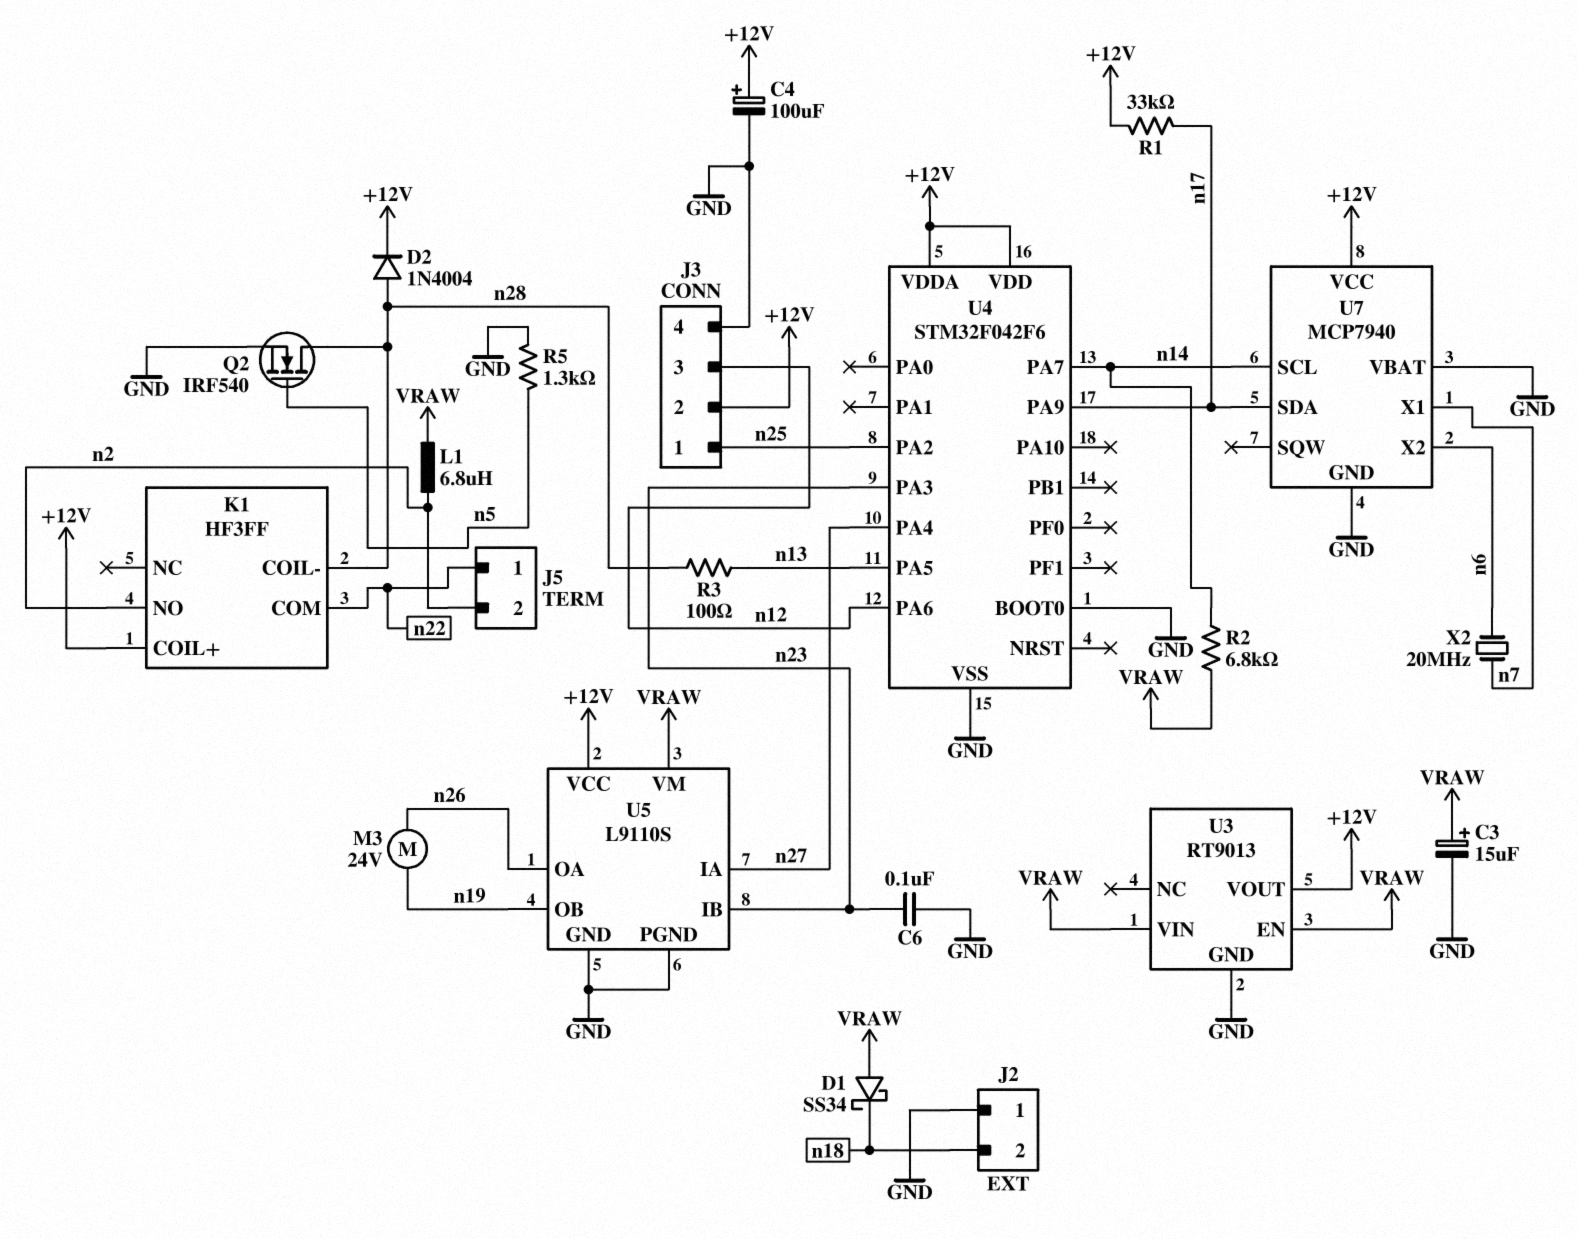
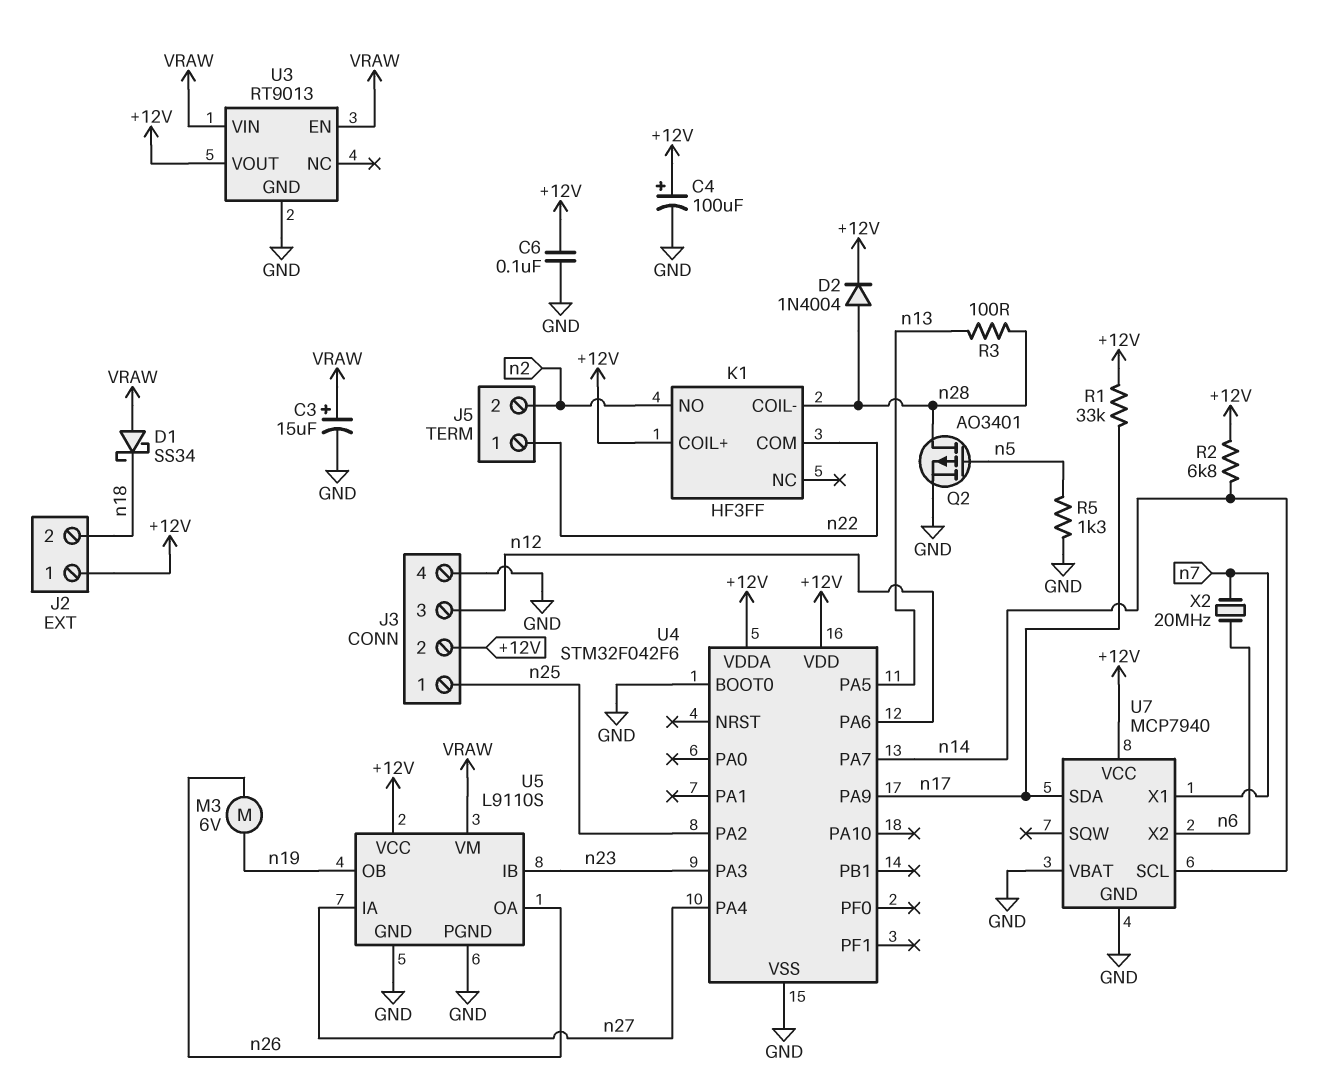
C6: 100nF (GND, n23) -> 100nF (+12V, GND)
J2 pin 1: GND -> +12V
L1: 6.8uH (VRAW, n2) -> none
M3: motor 24V (n19, n26) -> motor 6V (n19, n26)
Q2: NMOS IRF540 (G n5, D n28, S GND) -> PMOS AO3401 (G n5, D n28, S GND)
R2: 6.8k (VRAW, n14) -> 6.8k (+12V, n14)

